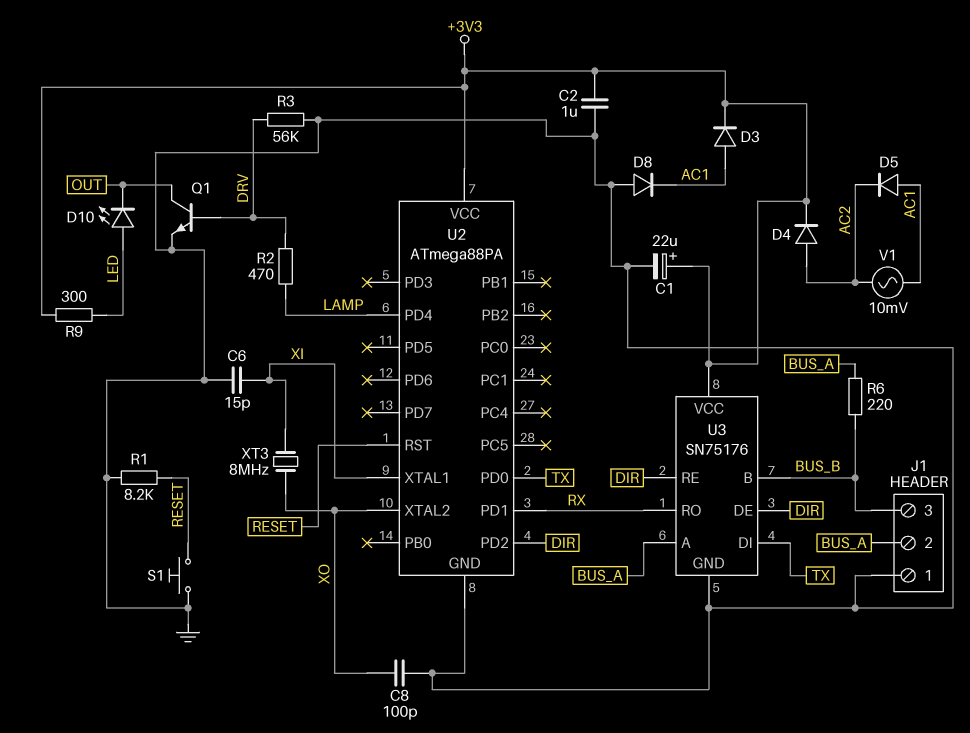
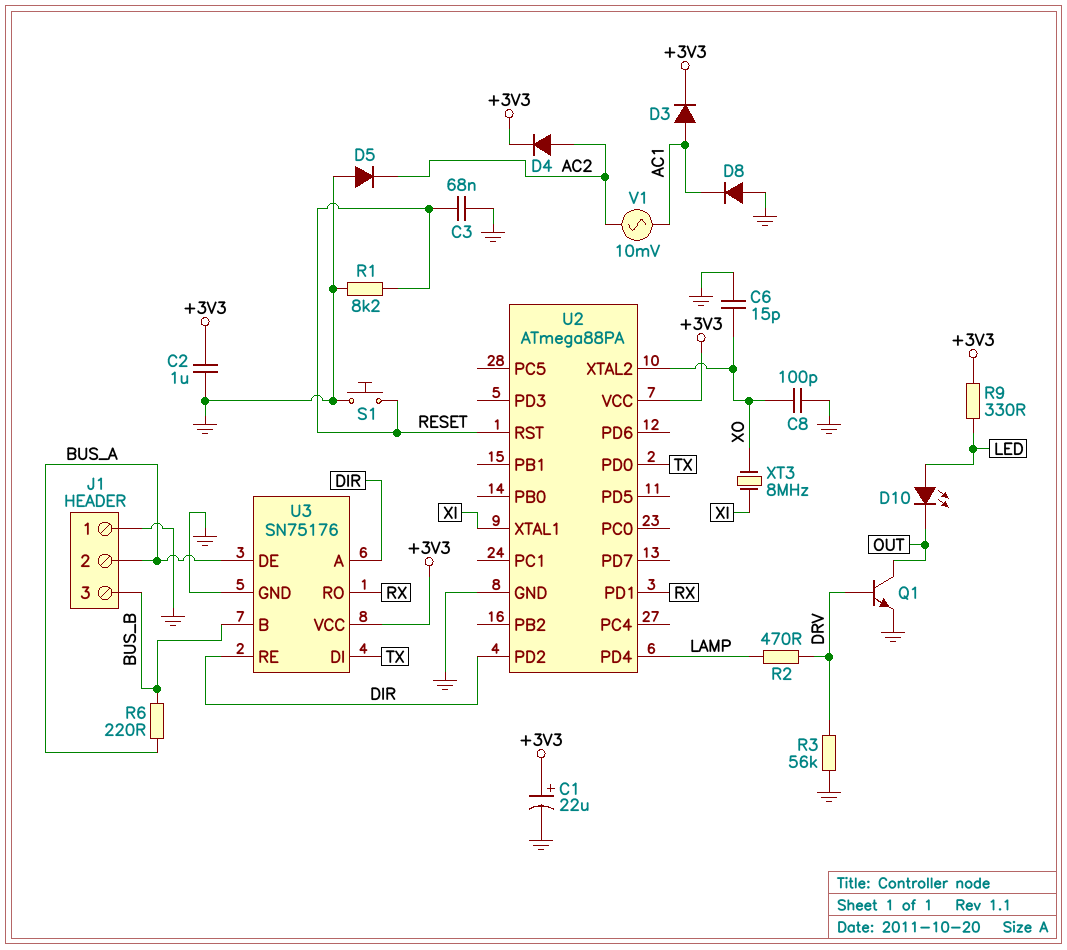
C3: none -> 68nF (GND, RESET)
C6: 15pF (GND, XI) -> 15pF (GND, XO)
D5: diode (A AC1, K AC2) -> diode (A GND, K AC2)
R9: 300 (+3V3, LED) -> 330 (+3V3, LED)
U3 pin A: BUS_A -> DIR
U3 pin DE: DIR -> BUS_A

